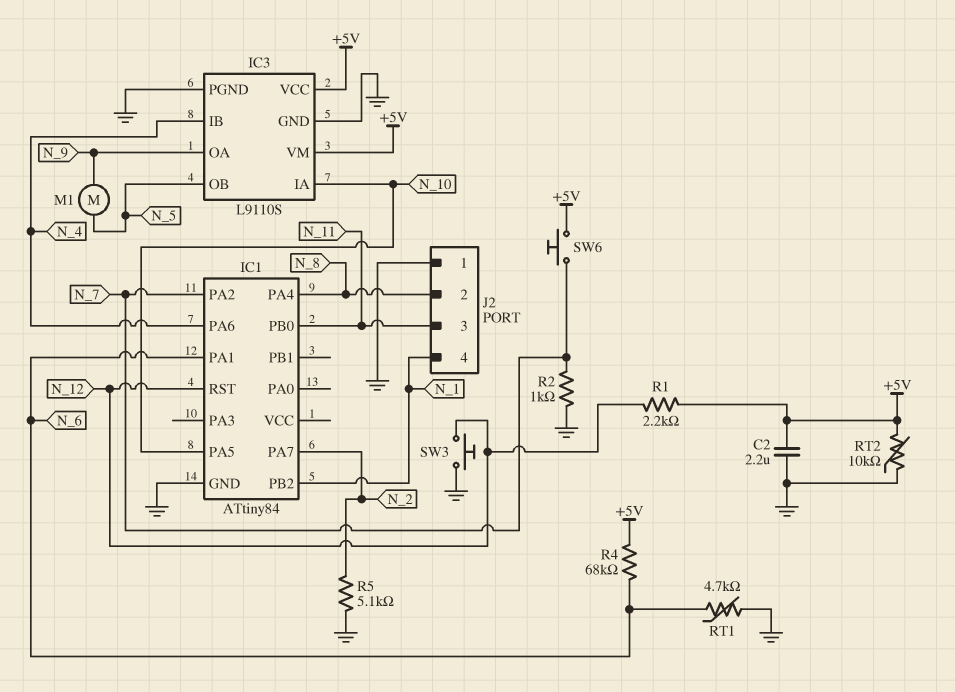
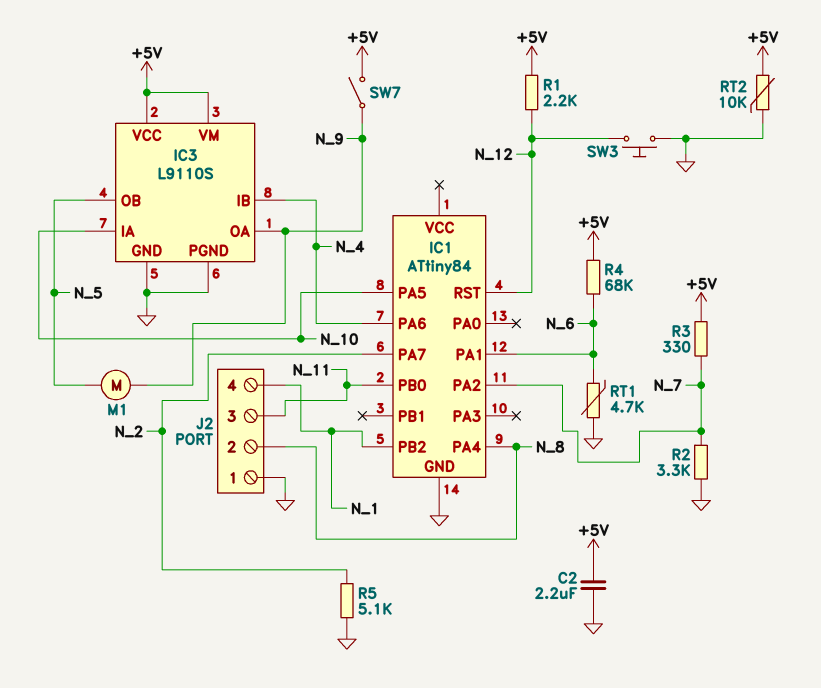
R2: 1k (GND, N_7) -> 3.3k (GND, N_7)
R3: none -> 330 (+5V, N_7)
SW6: button (+5V, N_7) -> none
SW7: none -> switch (+5V, N_9)

